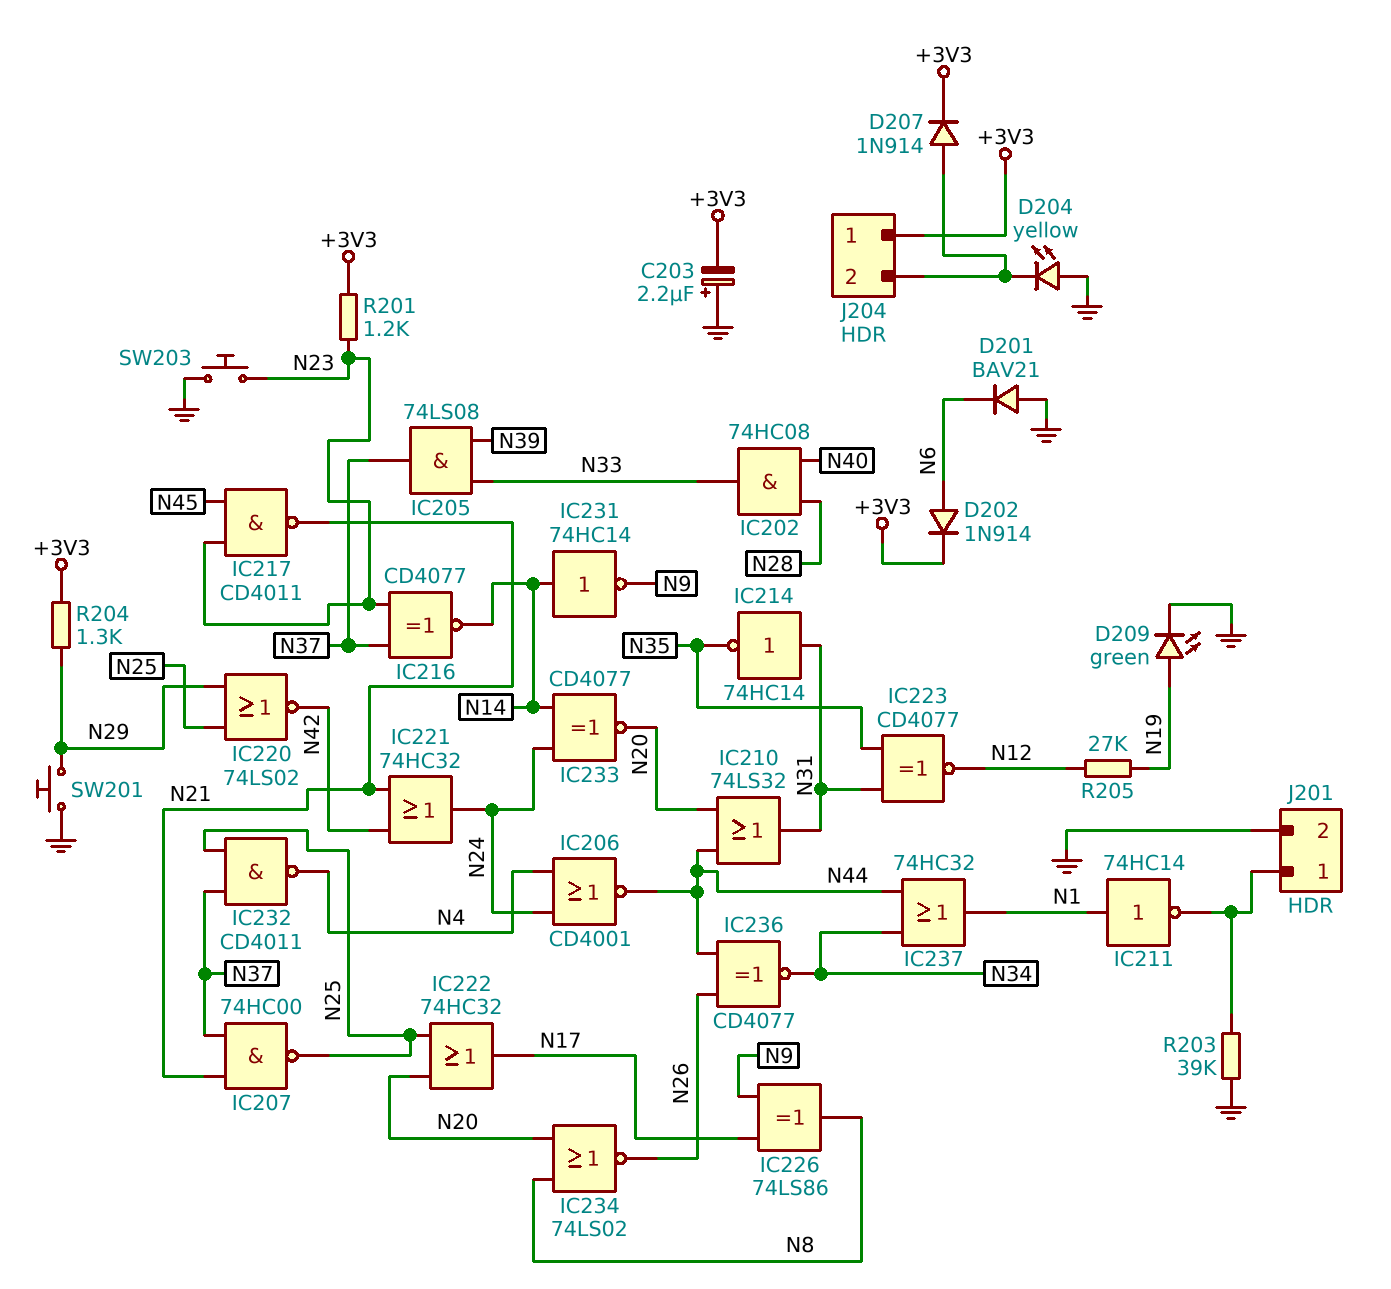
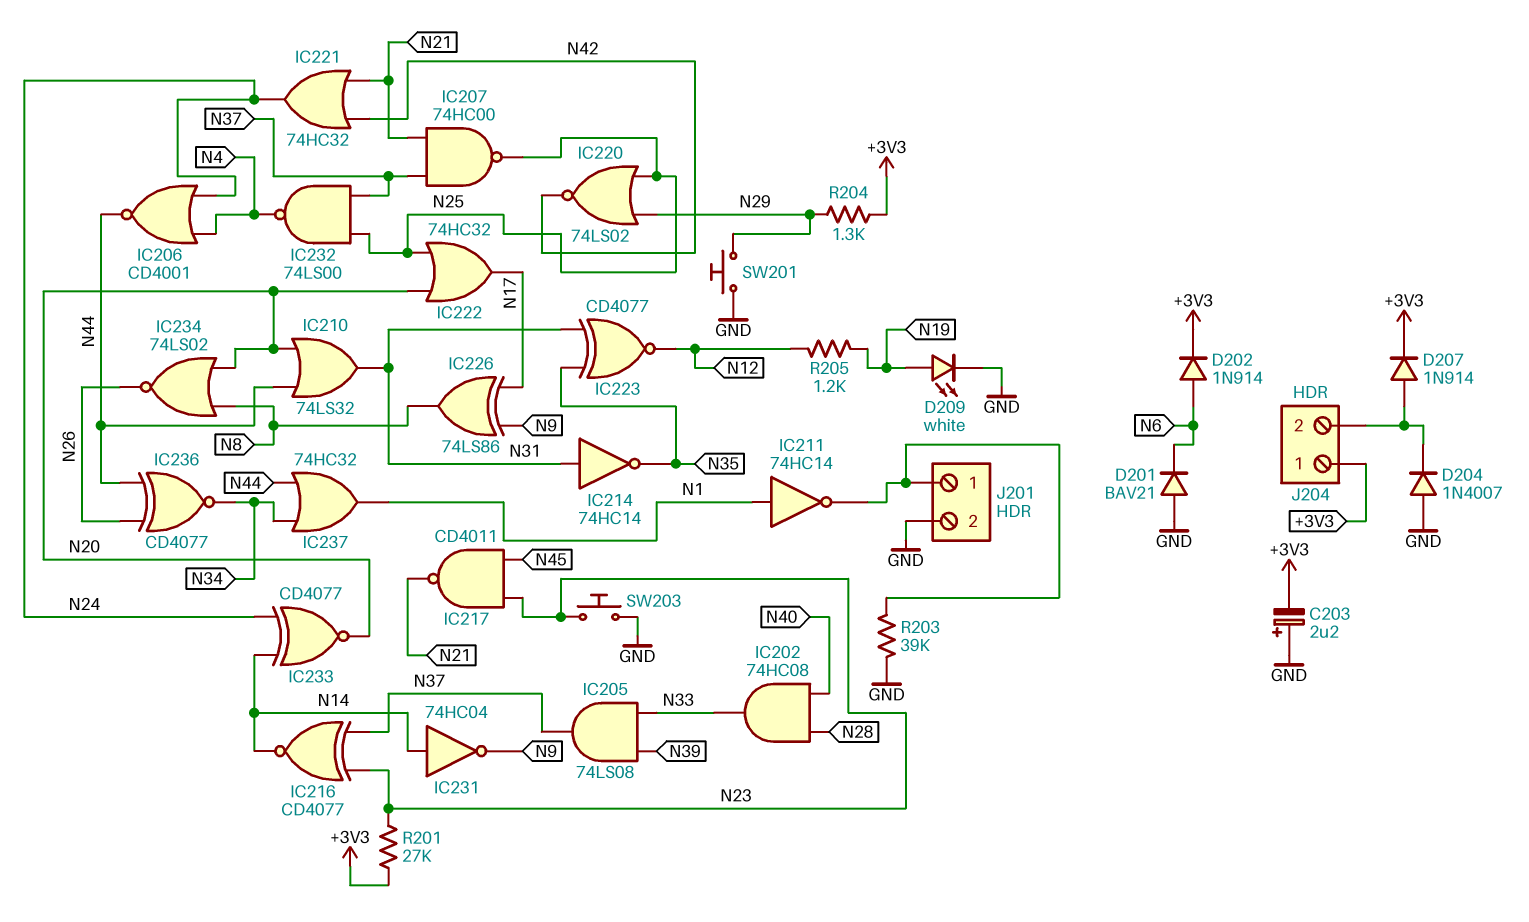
D204: LED yellow (A GND, K J204/2) -> diode 1N4007 (A GND, K J204/2)
D209: LED green (A N19, K GND) -> LED white (A N19, K GND)
IC231: NOT 74HC14 (in N14, out N9) -> NOT 74HC04 (in N14, out N9)
IC232: NAND CD4011 (in N25, in N37, out N4) -> NAND 74LS00 (in N25, in N37, out N4)
R201: 1.2k (+3V3, N23) -> 27k (+3V3, N23)
R205: 27k (N12, N19) -> 1.2k (N12, N19)

